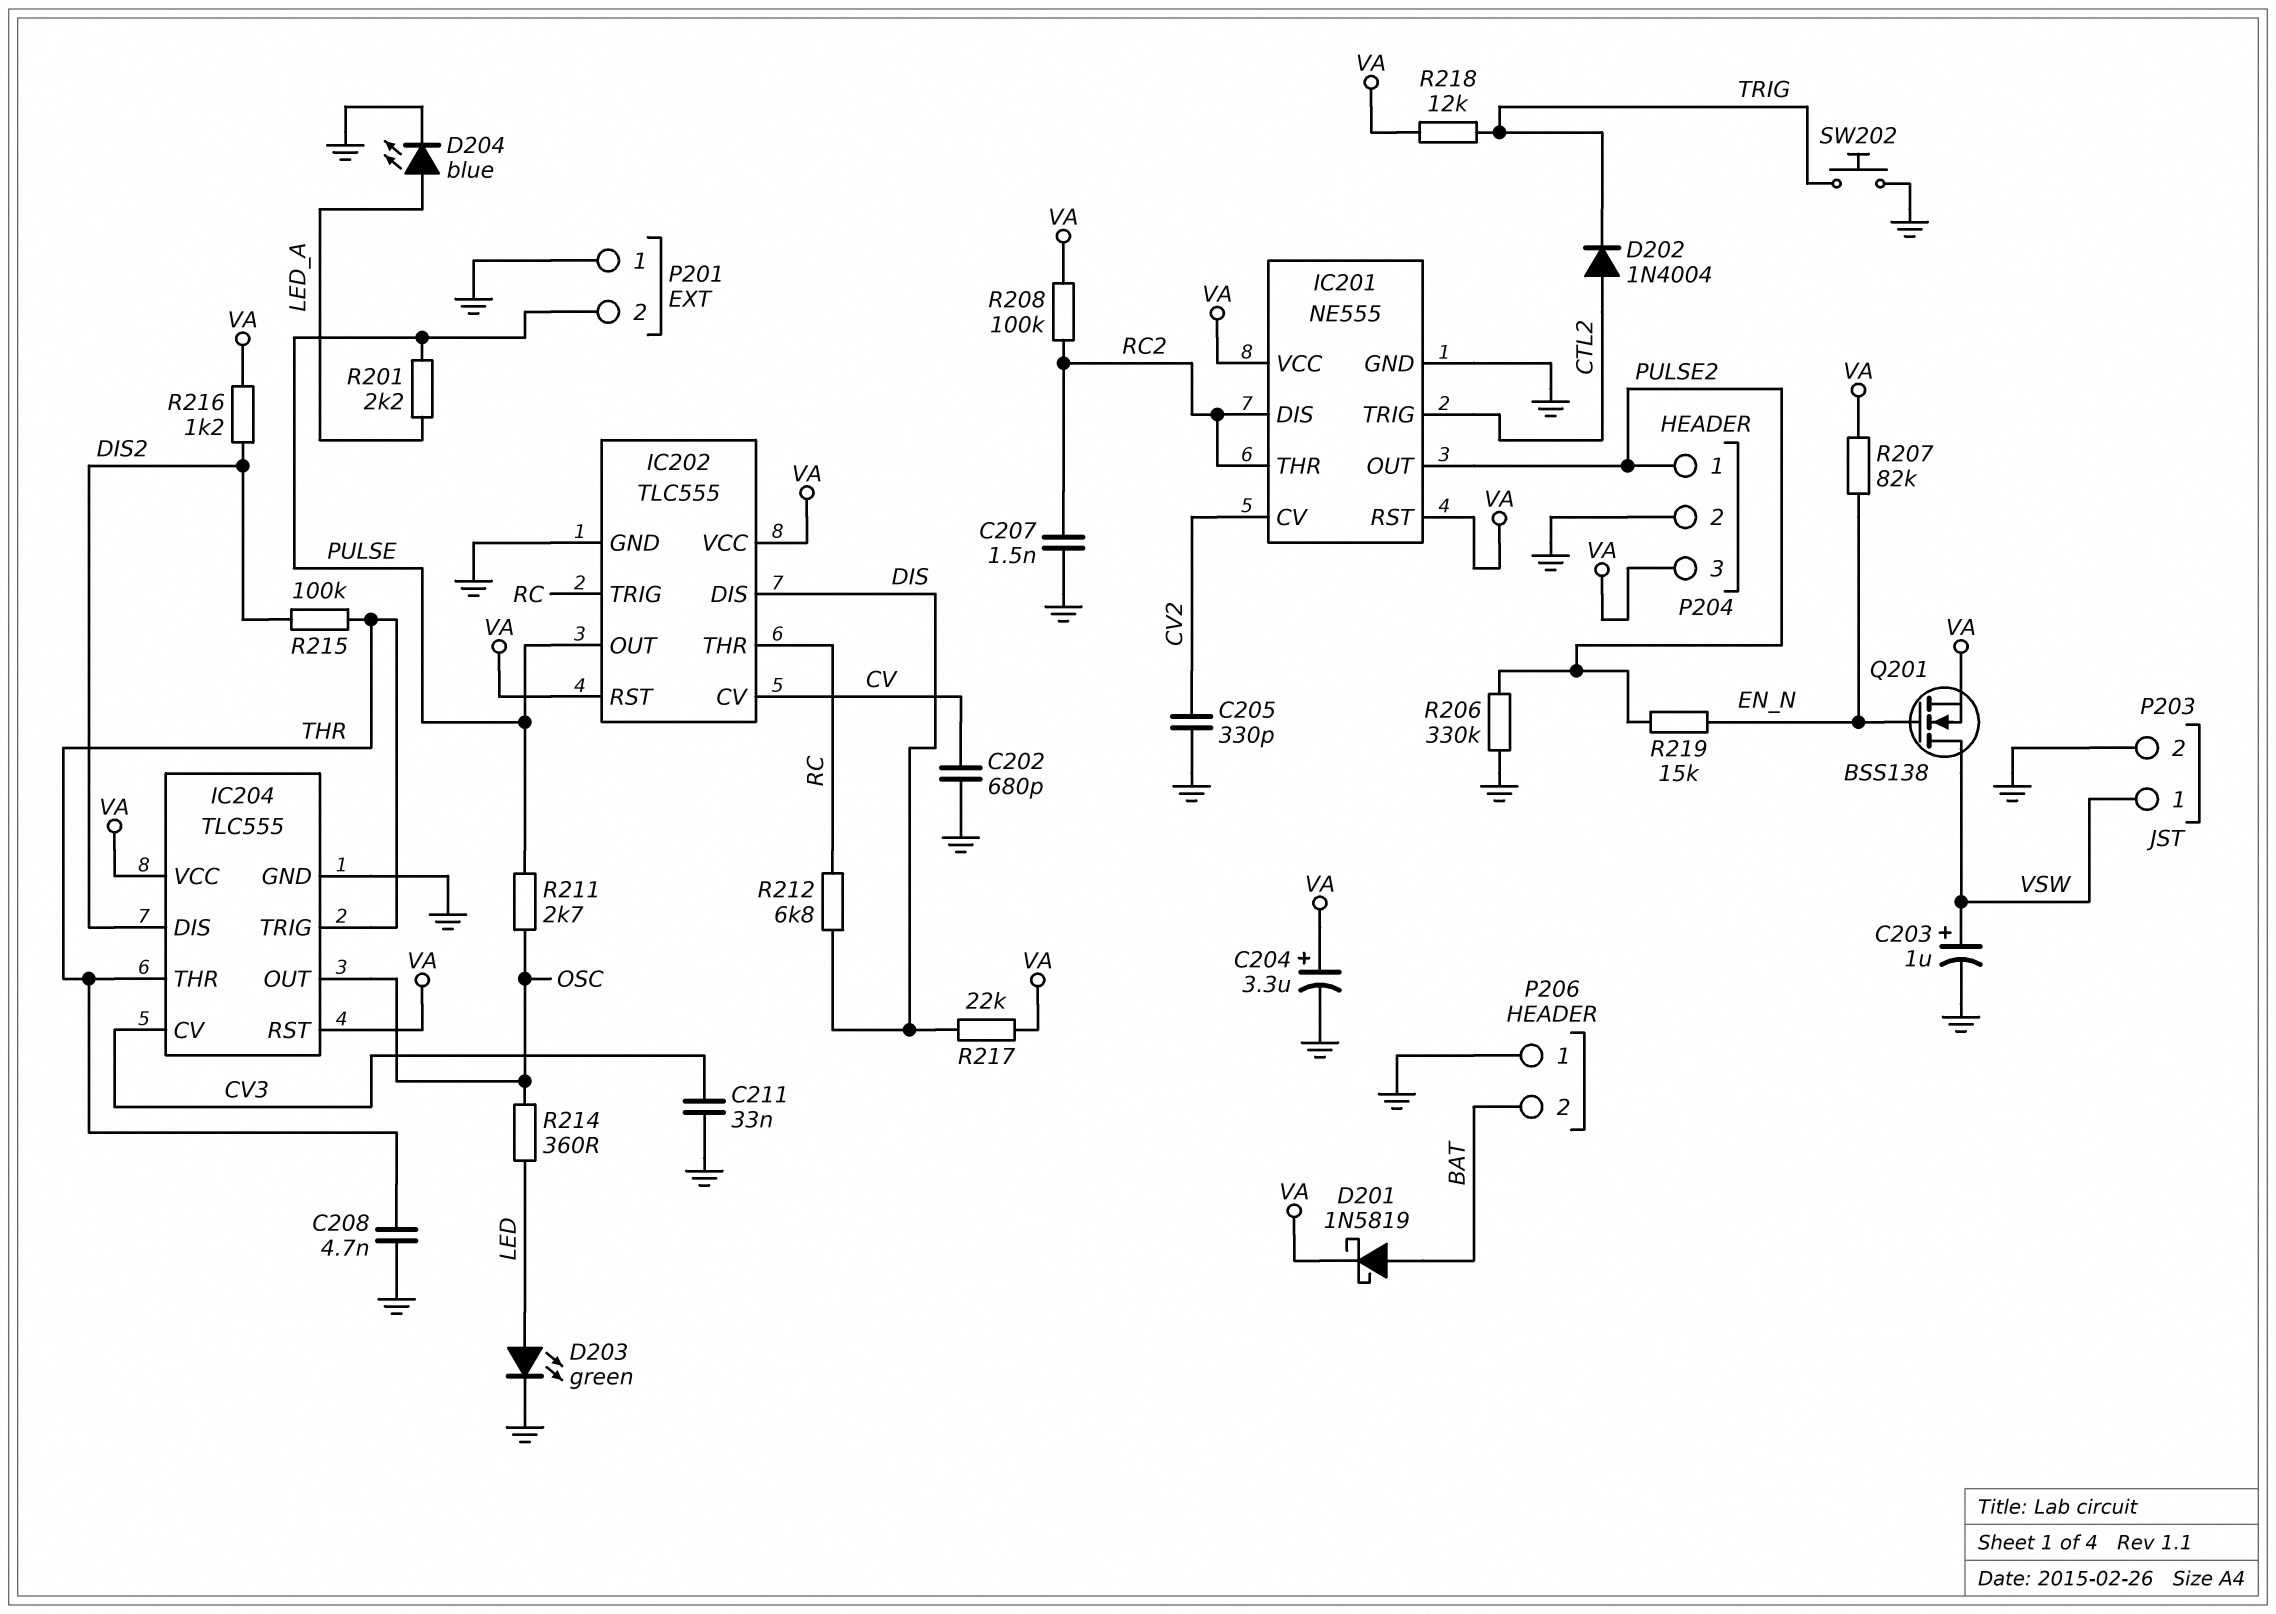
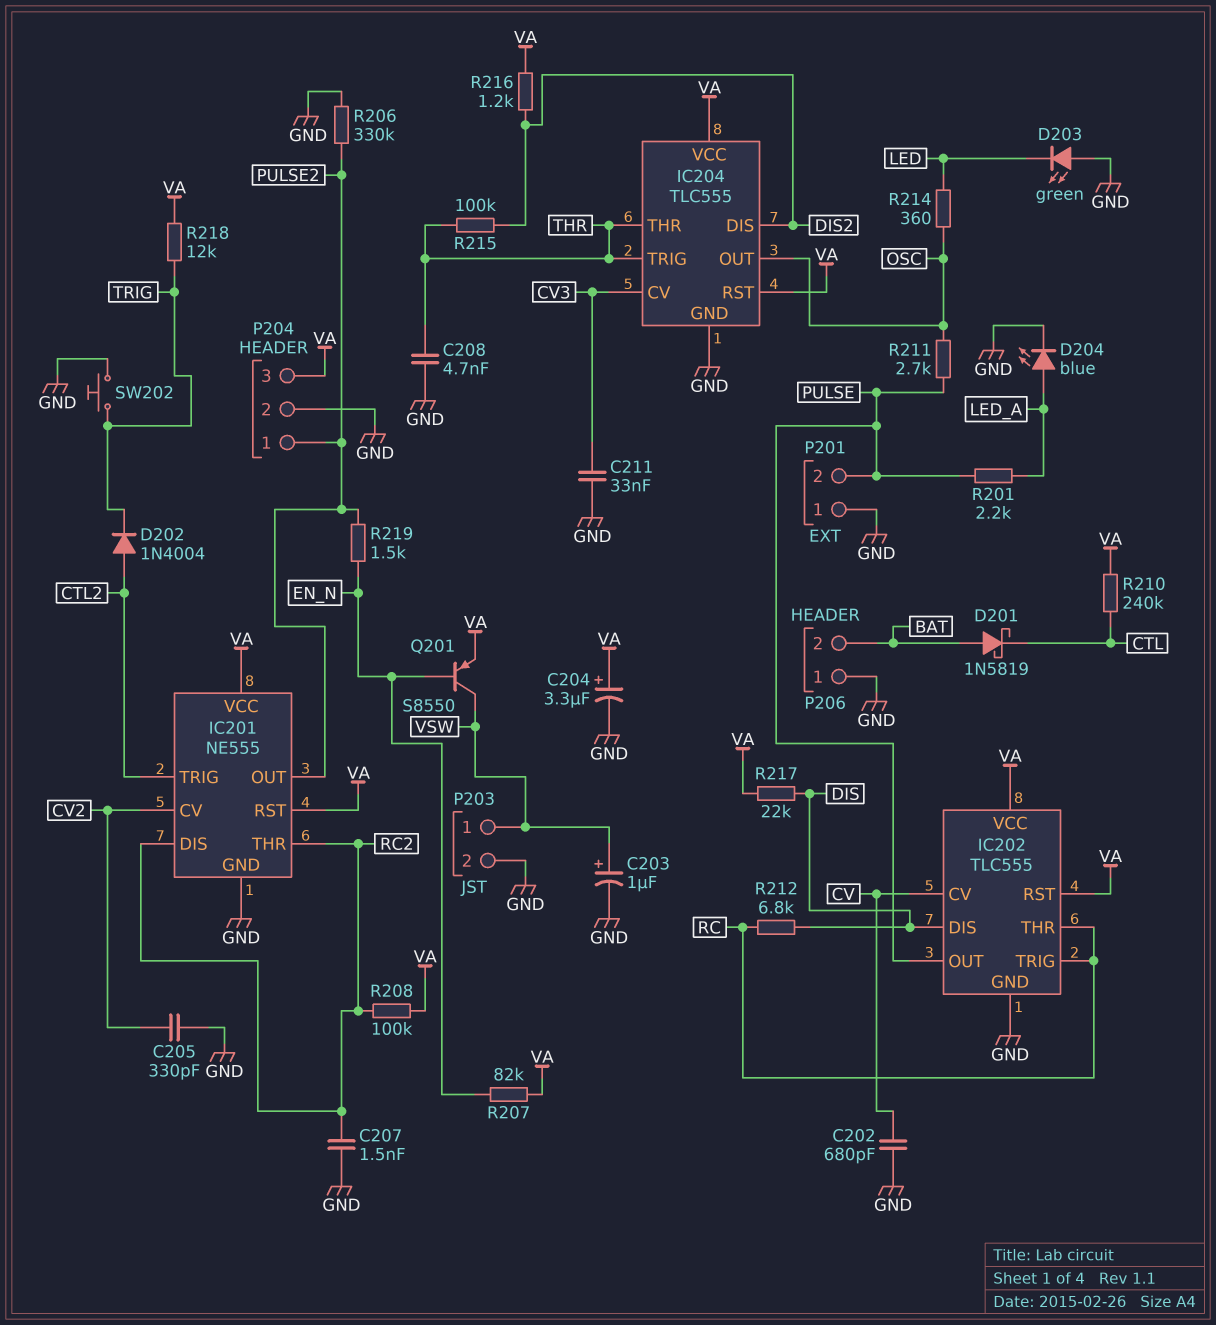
D201: schottky 1N5819 (A BAT, K VA) -> schottky 1N5819 (A BAT, K CTL)
D203: LED green (A LED, K GND) -> LED green (A GND, K LED)
Q201: NMOS BSS138 (G EN_N, D VSW, S VA) -> PNP S8550 (B EN_N, C VSW, E VA)
R210: none -> 240k (CTL, VA)
R219: 15k (EN_N, PULSE2) -> 1.5k (EN_N, PULSE2)

